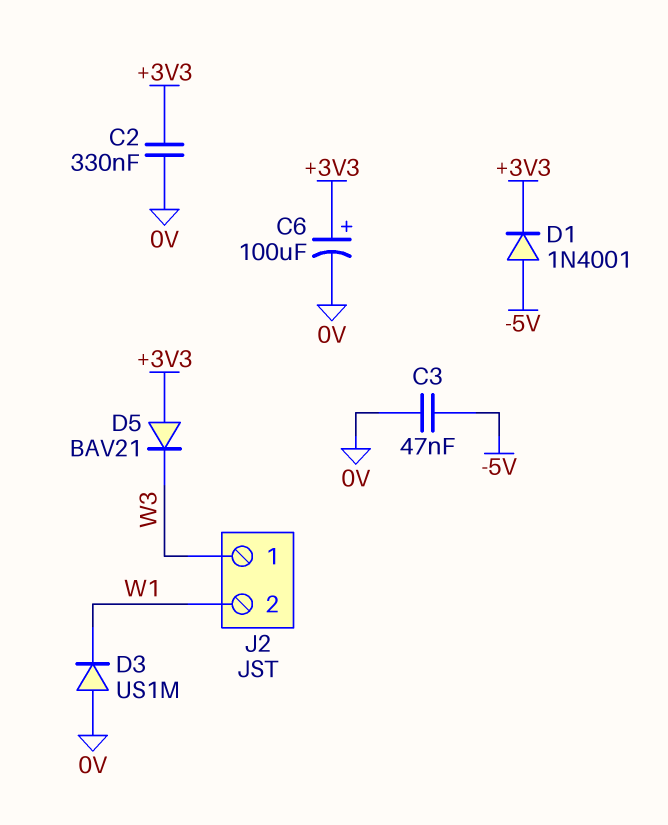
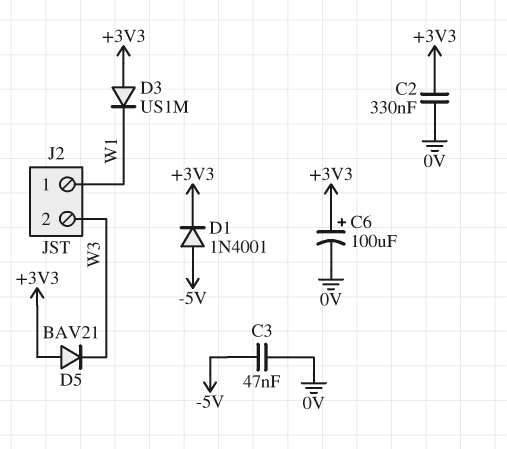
D3: diode US1M (A 0V, K W1) -> diode US1M (A +3V3, K W1)
J2 pin 1: W3 -> W1
J2 pin 2: W1 -> W3

